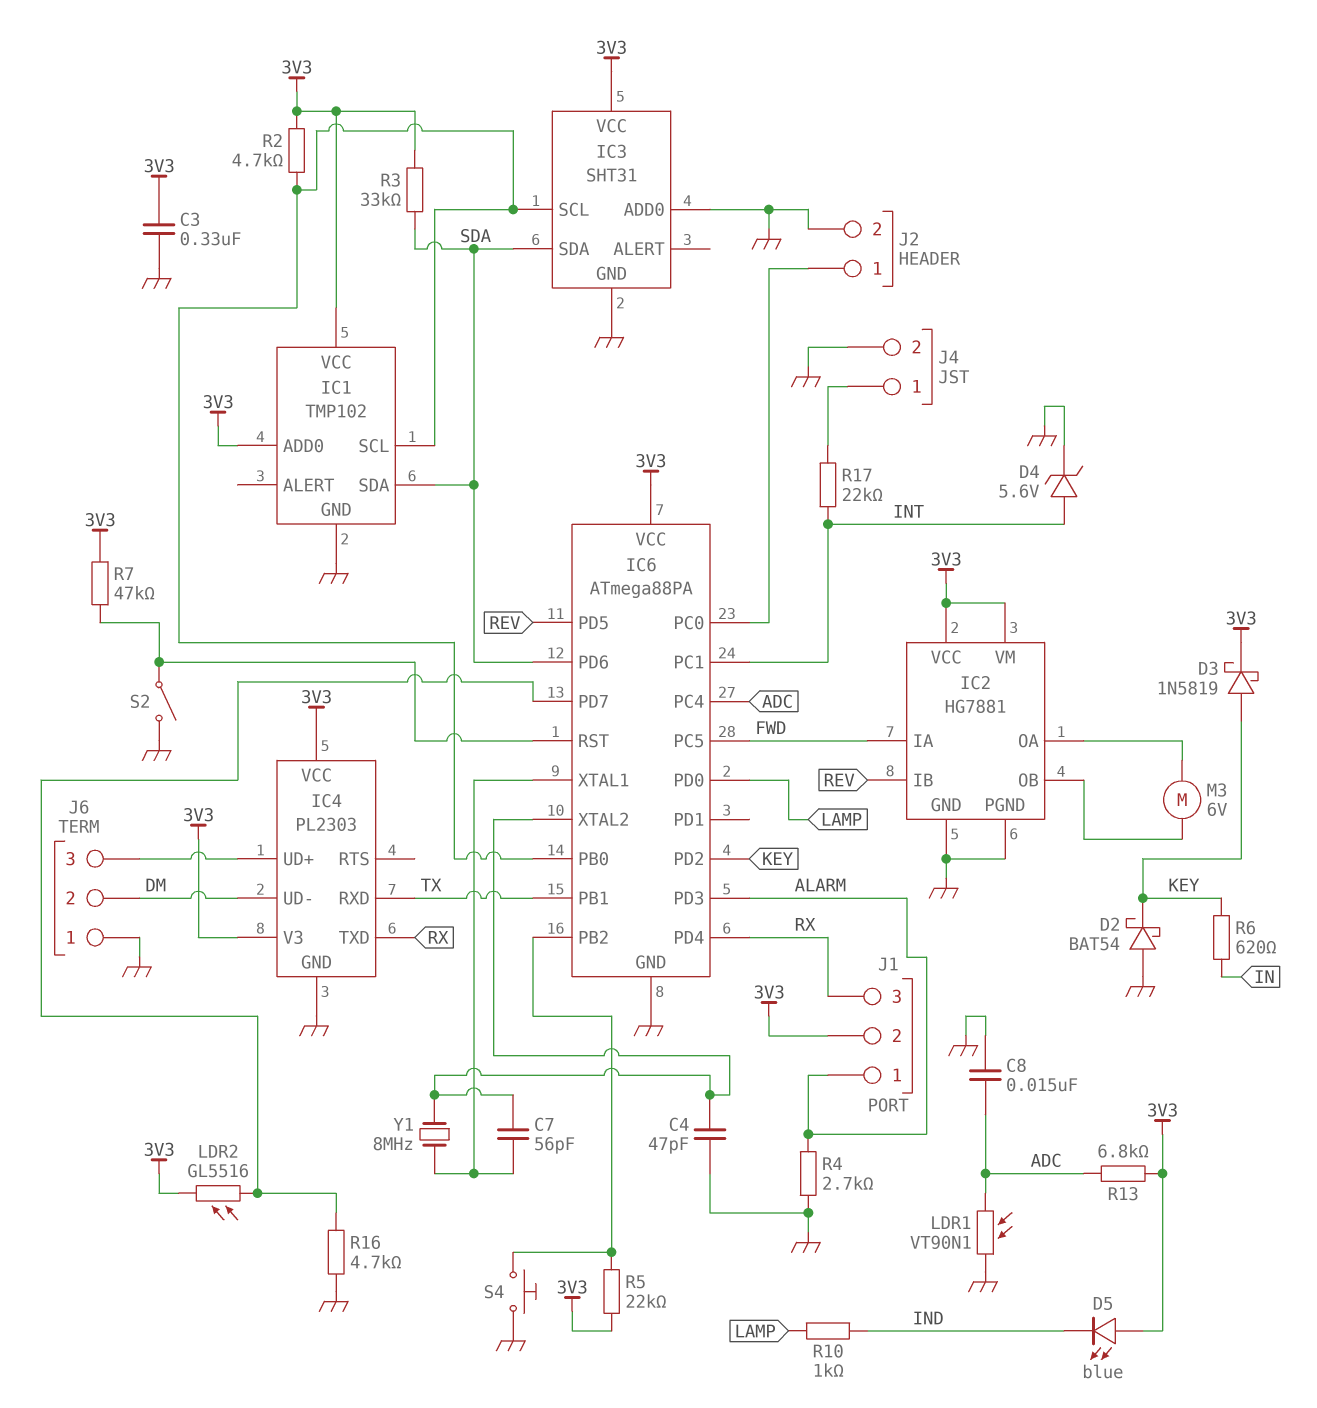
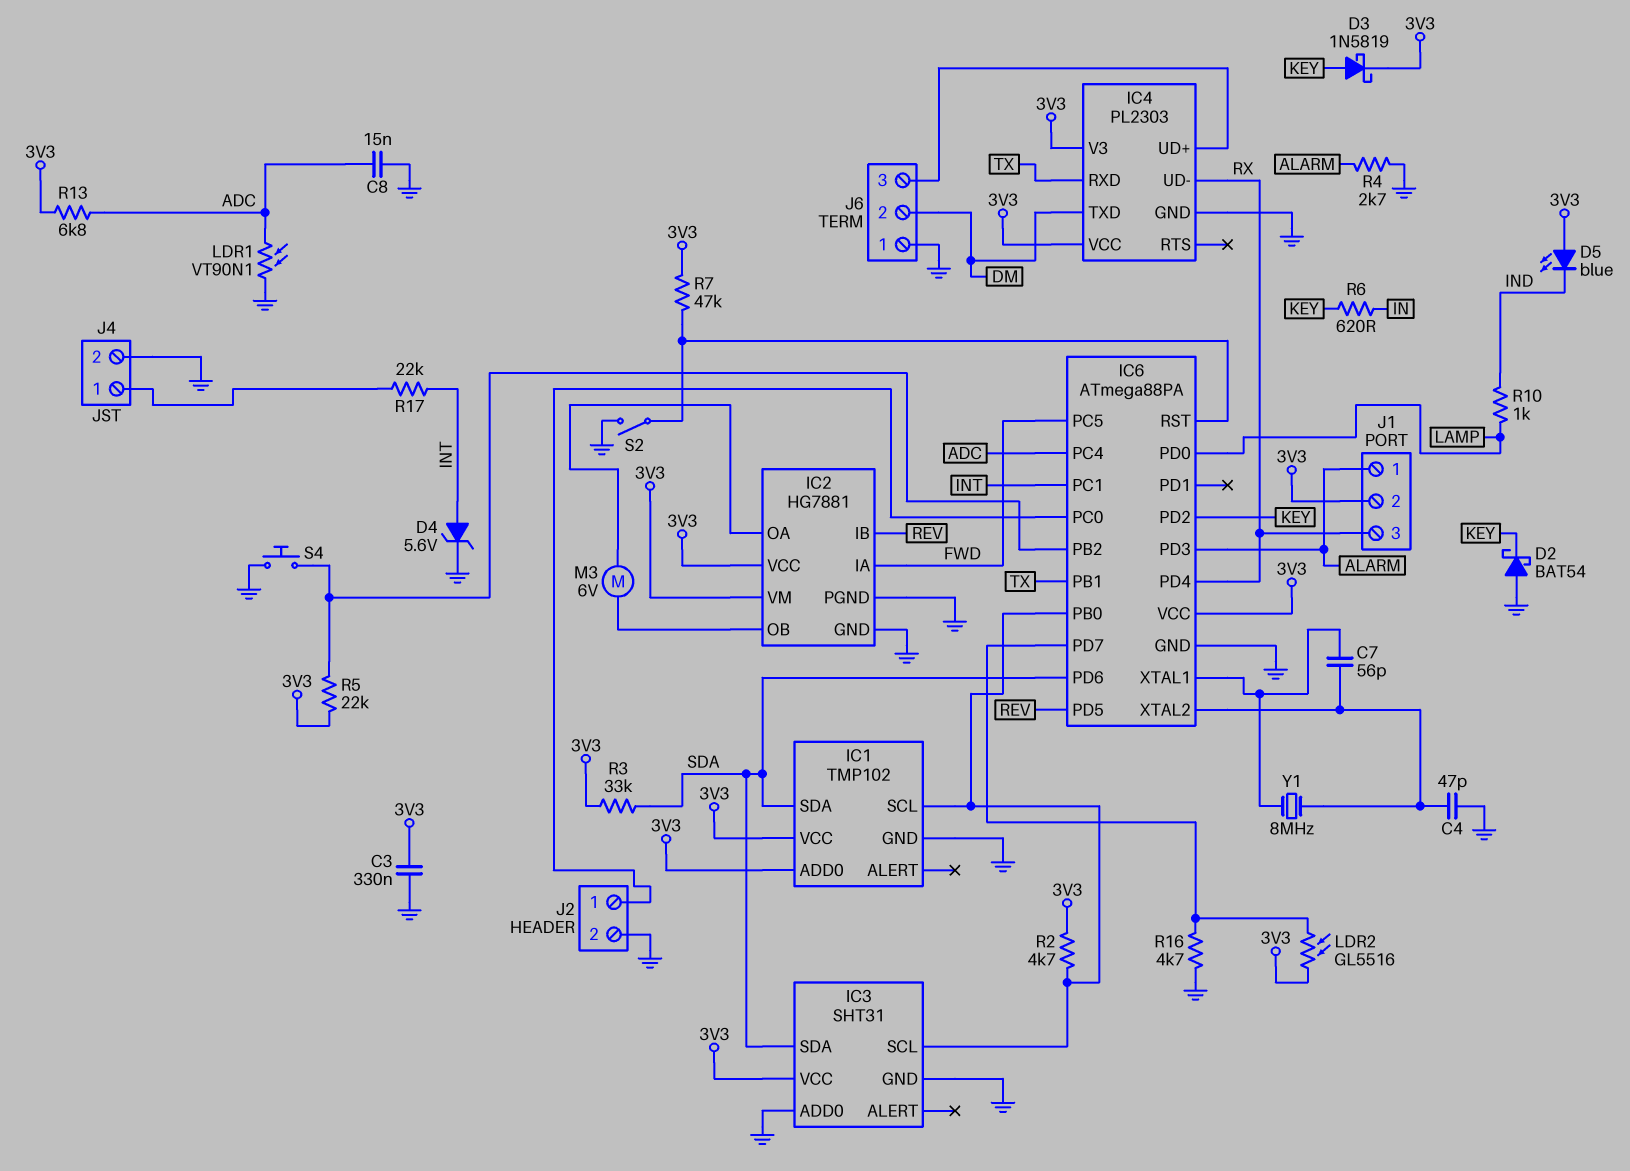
IC4 pin TXD: RX -> DM
IC4 pin UD-: DM -> RX

